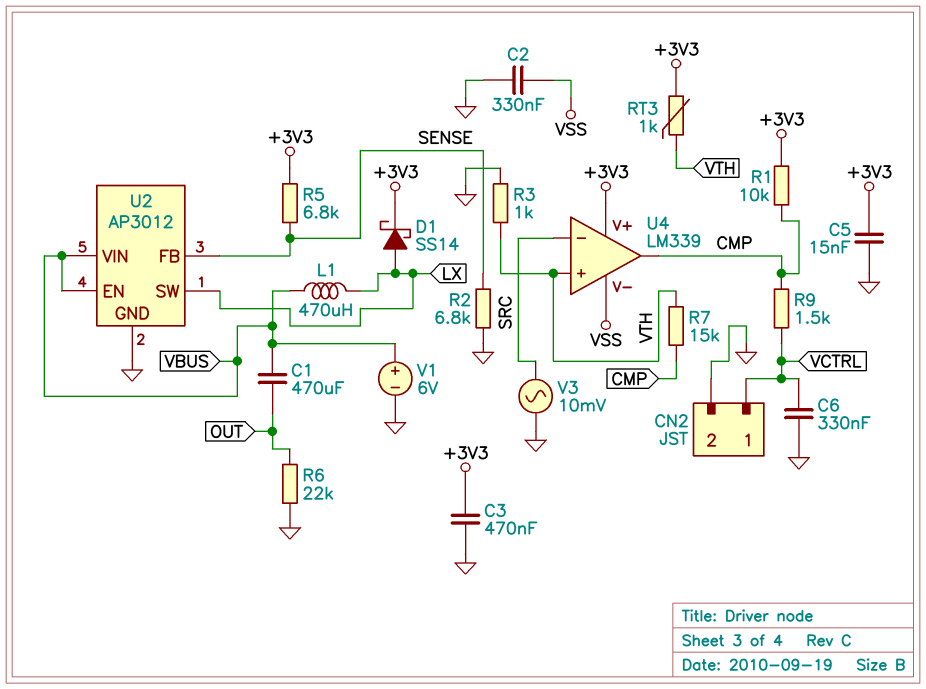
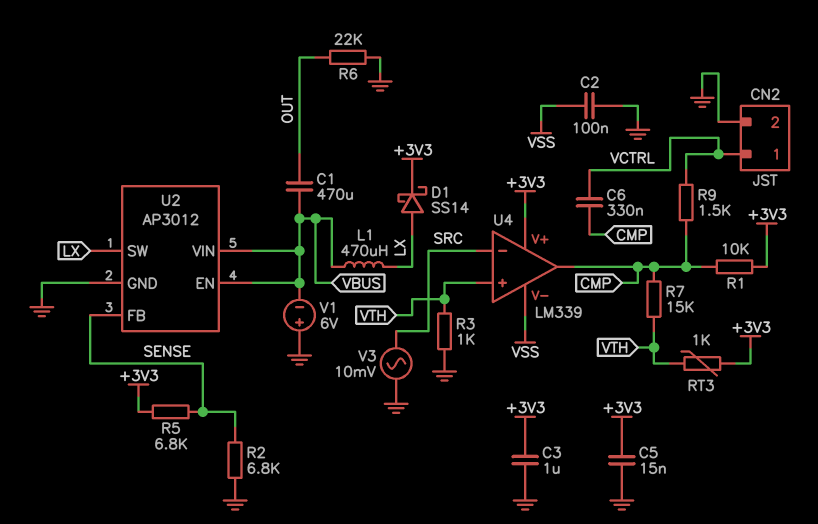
C2: 330nF (GND, VSS) -> 100nF (GND, VSS)
C3: 470nF (+3V3, GND) -> 1uF (+3V3, GND)
C6: 330nF (GND, VCTRL) -> 330nF (CMP, VCTRL)
V1: 6V (plus VBUS, minus GND) -> 6V (plus GND, minus VBUS)

